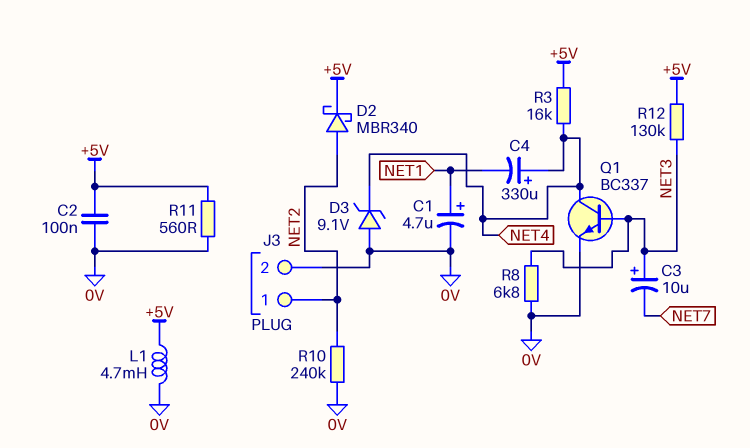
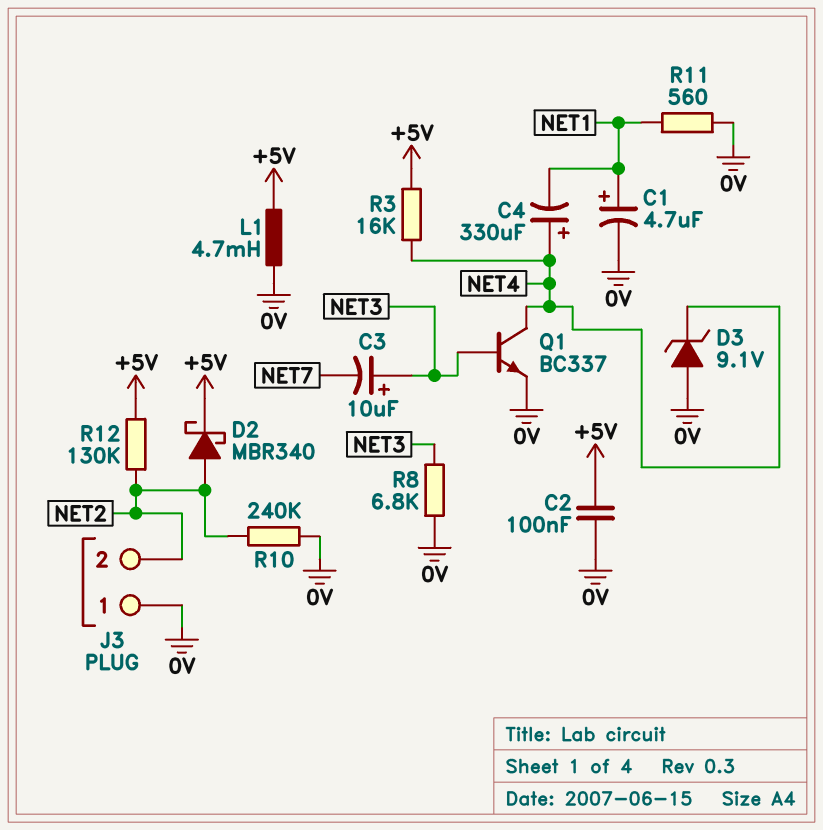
J3 pin 1: NET2 -> 0V
J3 pin 2: 0V -> NET2
R11: 560 (+5V, 0V) -> 560 (0V, NET1)
R12: 130k (+5V, NET3) -> 130k (+5V, NET2)

